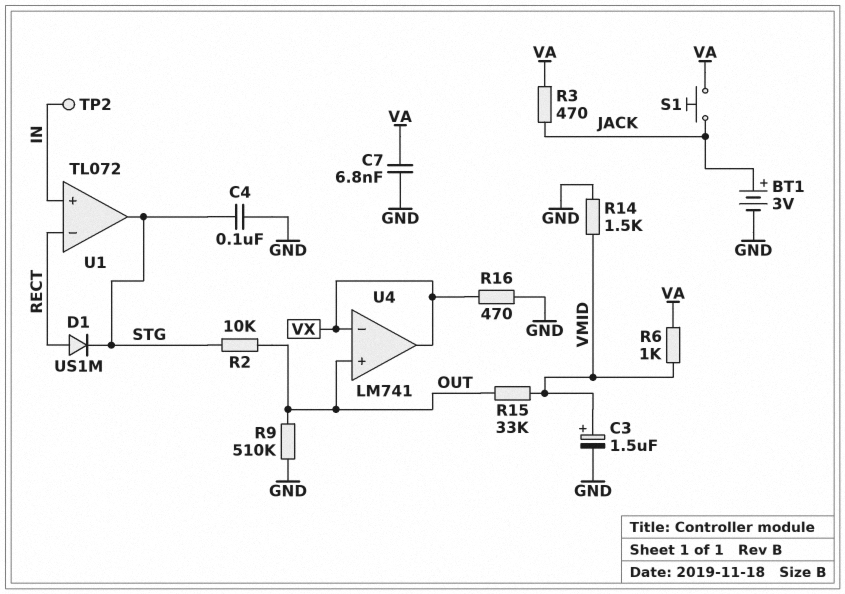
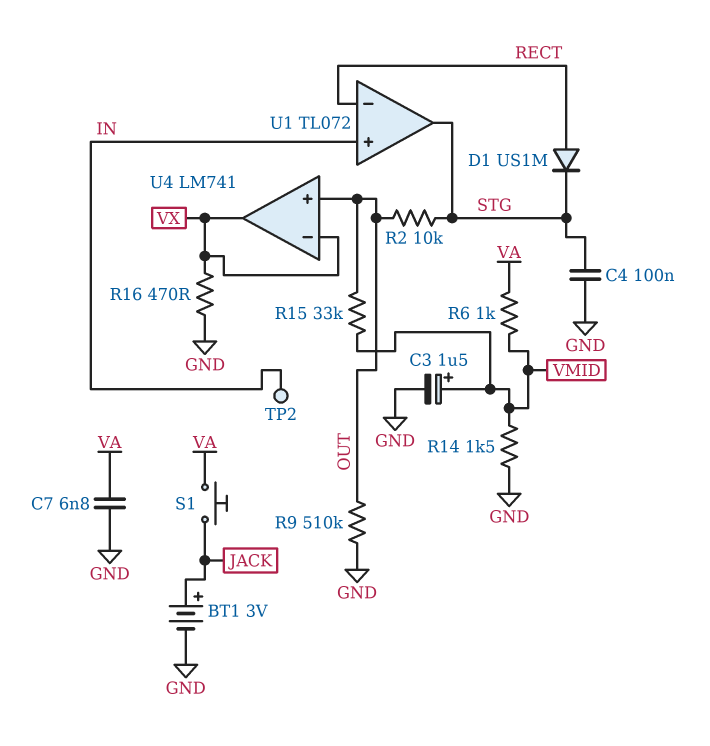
R3: 470 (JACK, VA) -> none

